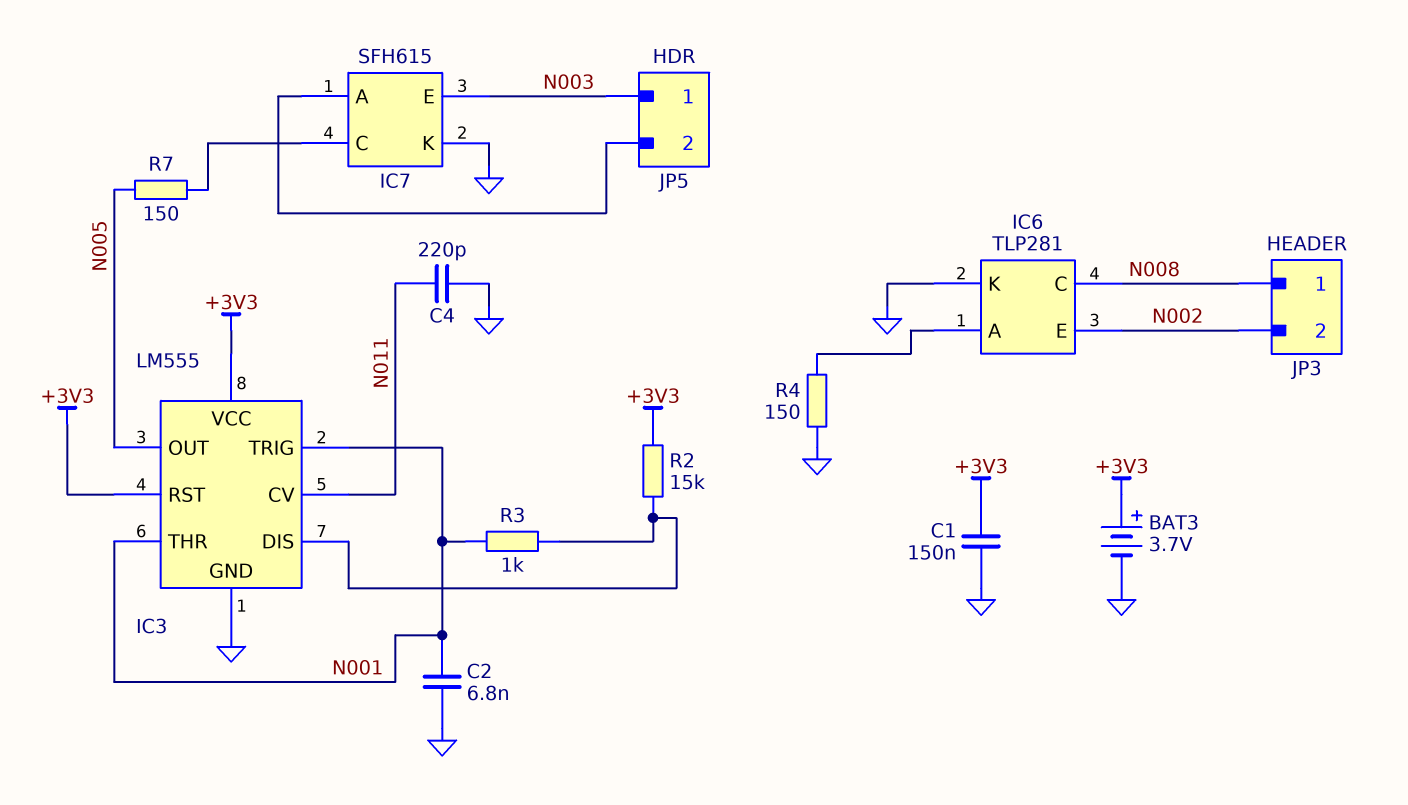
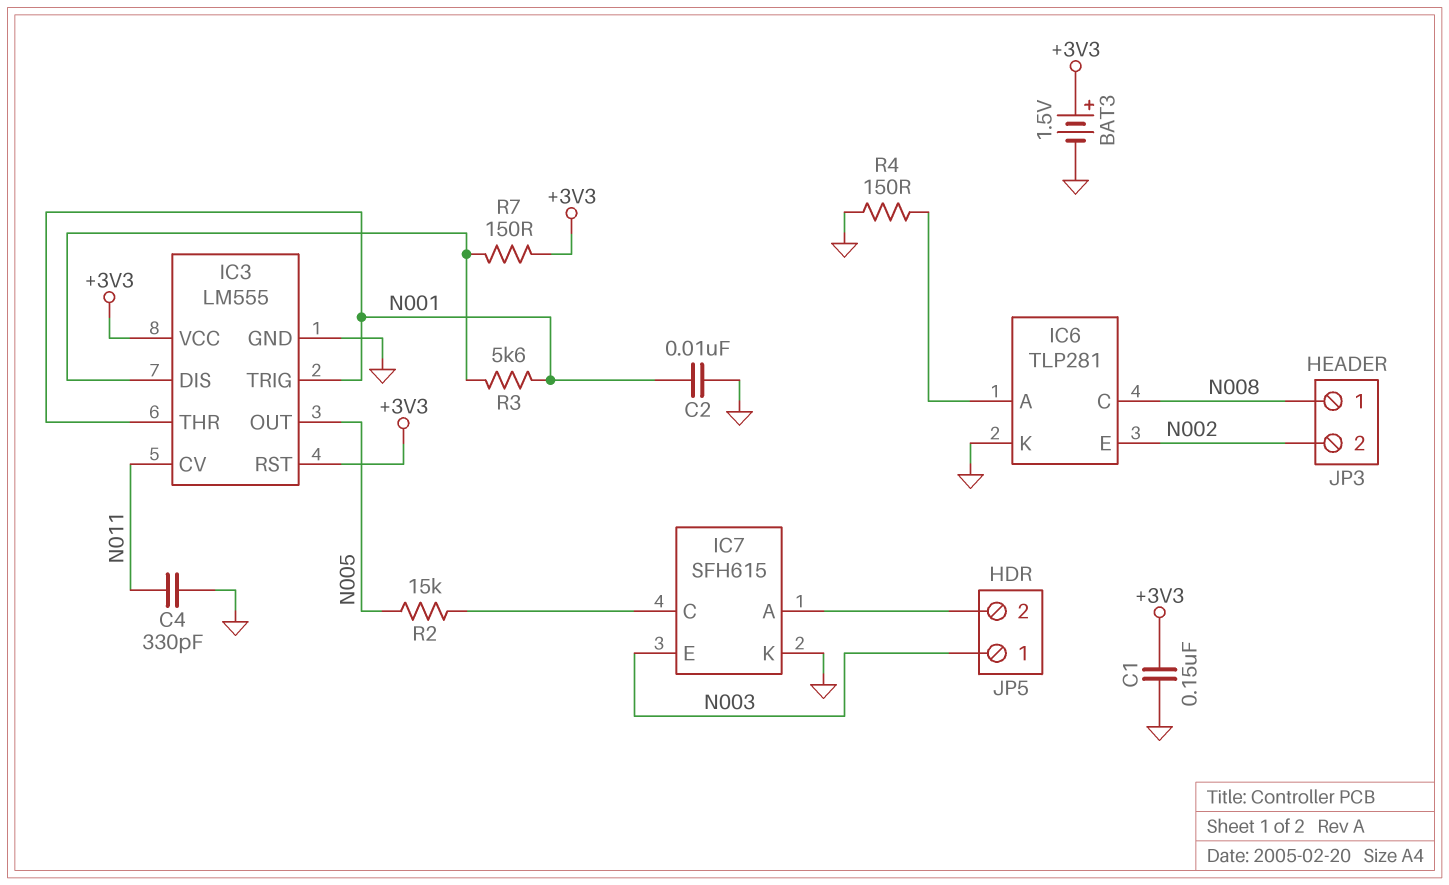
BAT3: 3.7V (plus +3V3, minus GND) -> 1.5V (plus +3V3, minus GND)
C2: 6.8nF (GND, N001) -> 10nF (GND, N001)
C4: 220pF (GND, N011) -> 330pF (GND, N011)
R2: 15k (+3V3, IC3/DIS) -> 15k (IC7/C, N005)
R3: 1k (IC3/DIS, N001) -> 5.6k (IC3/DIS, N001)
R7: 150 (IC7/C, N005) -> 150 (+3V3, IC3/DIS)

